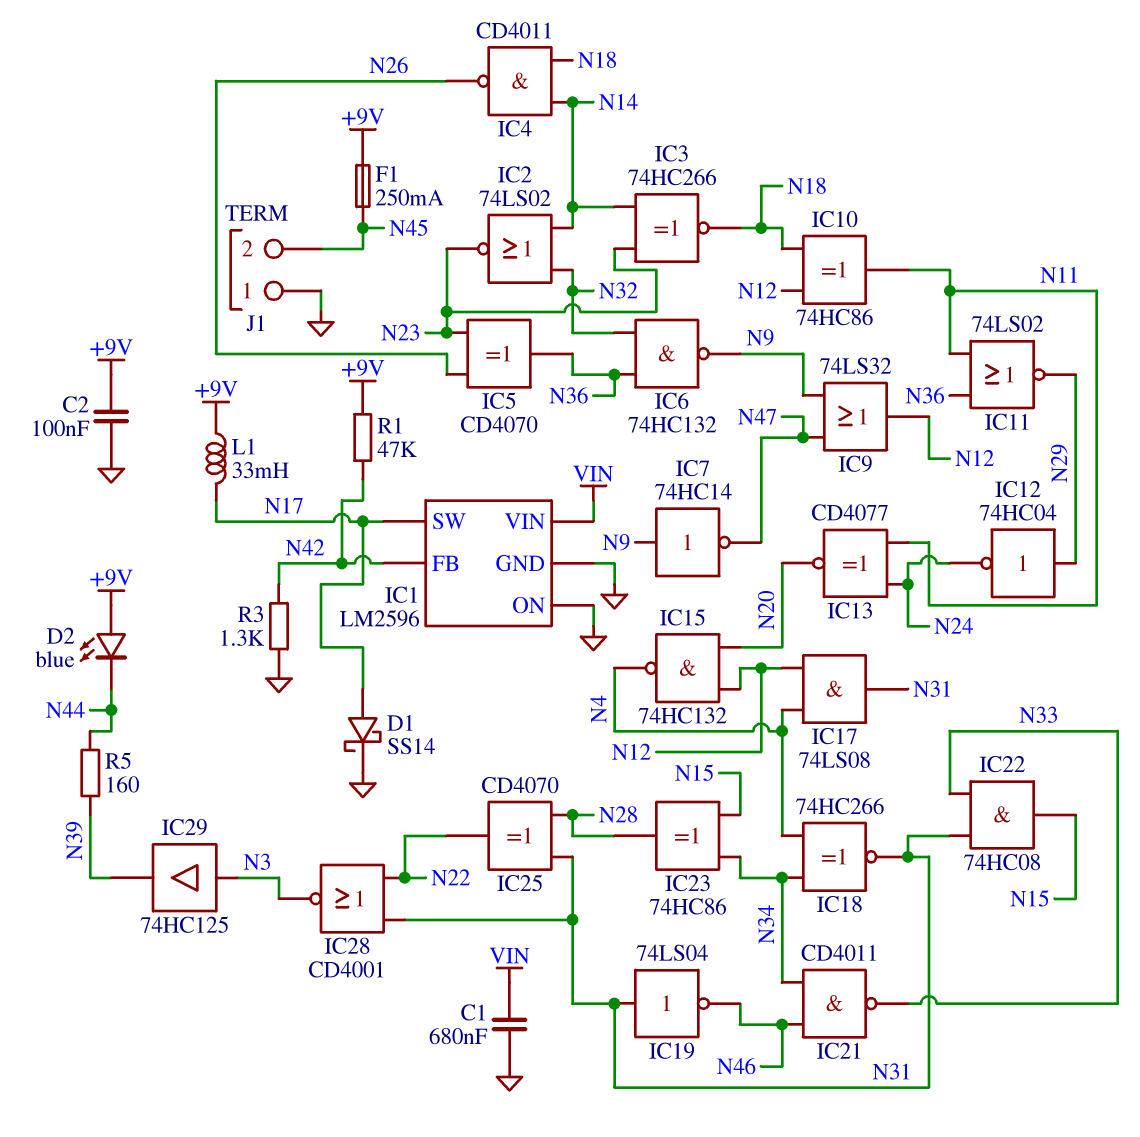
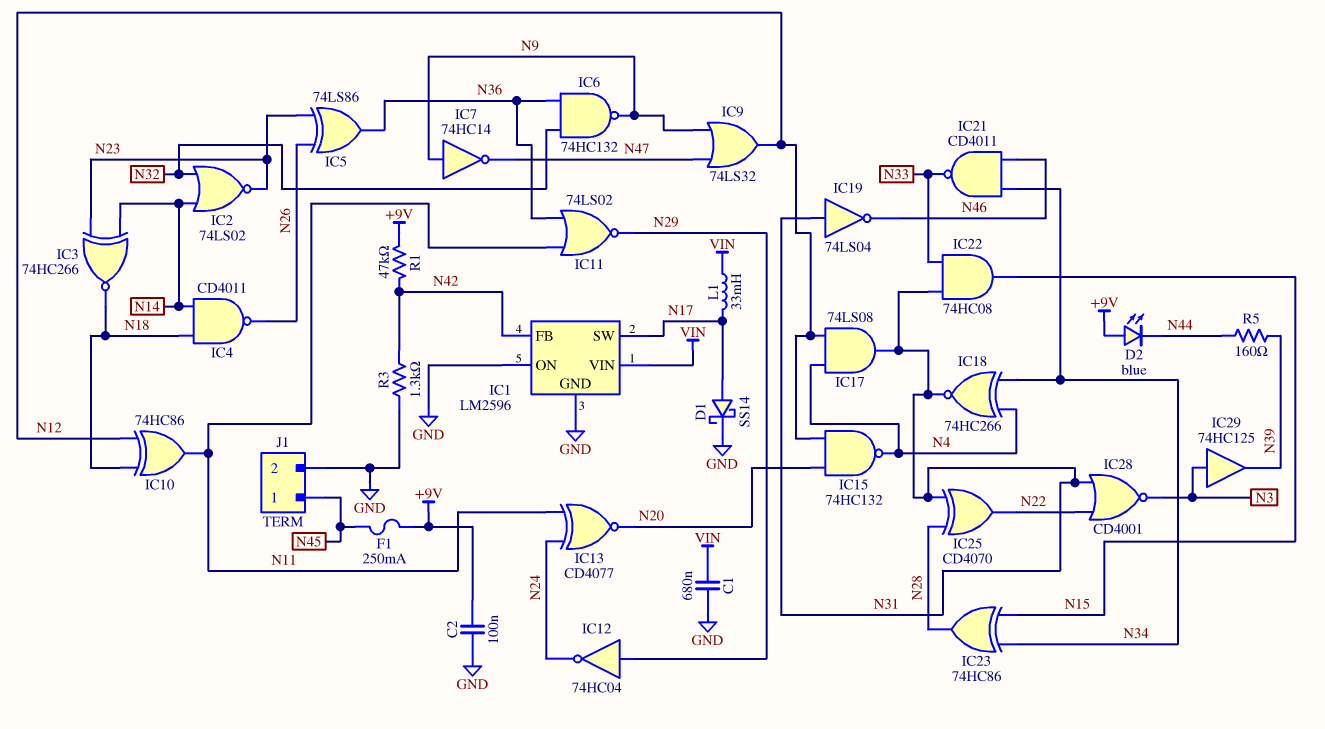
IC5: XOR CD4070 (in N23, in N26, out N36) -> XOR 74LS86 (in N23, in N26, out N36)
J1 pin 1: GND -> N45
J1 pin 2: N45 -> GND
L1: 33mH (+9V, N17) -> 33mH (N17, VIN)

